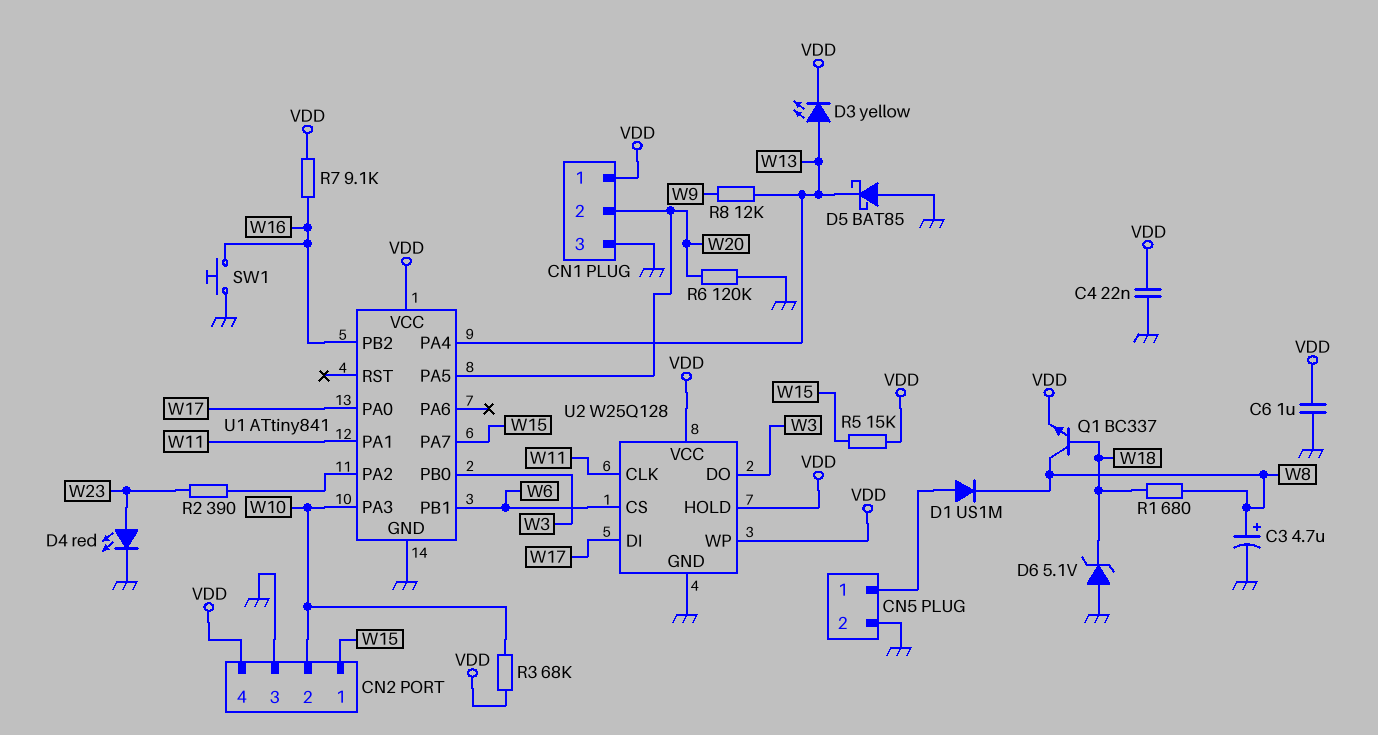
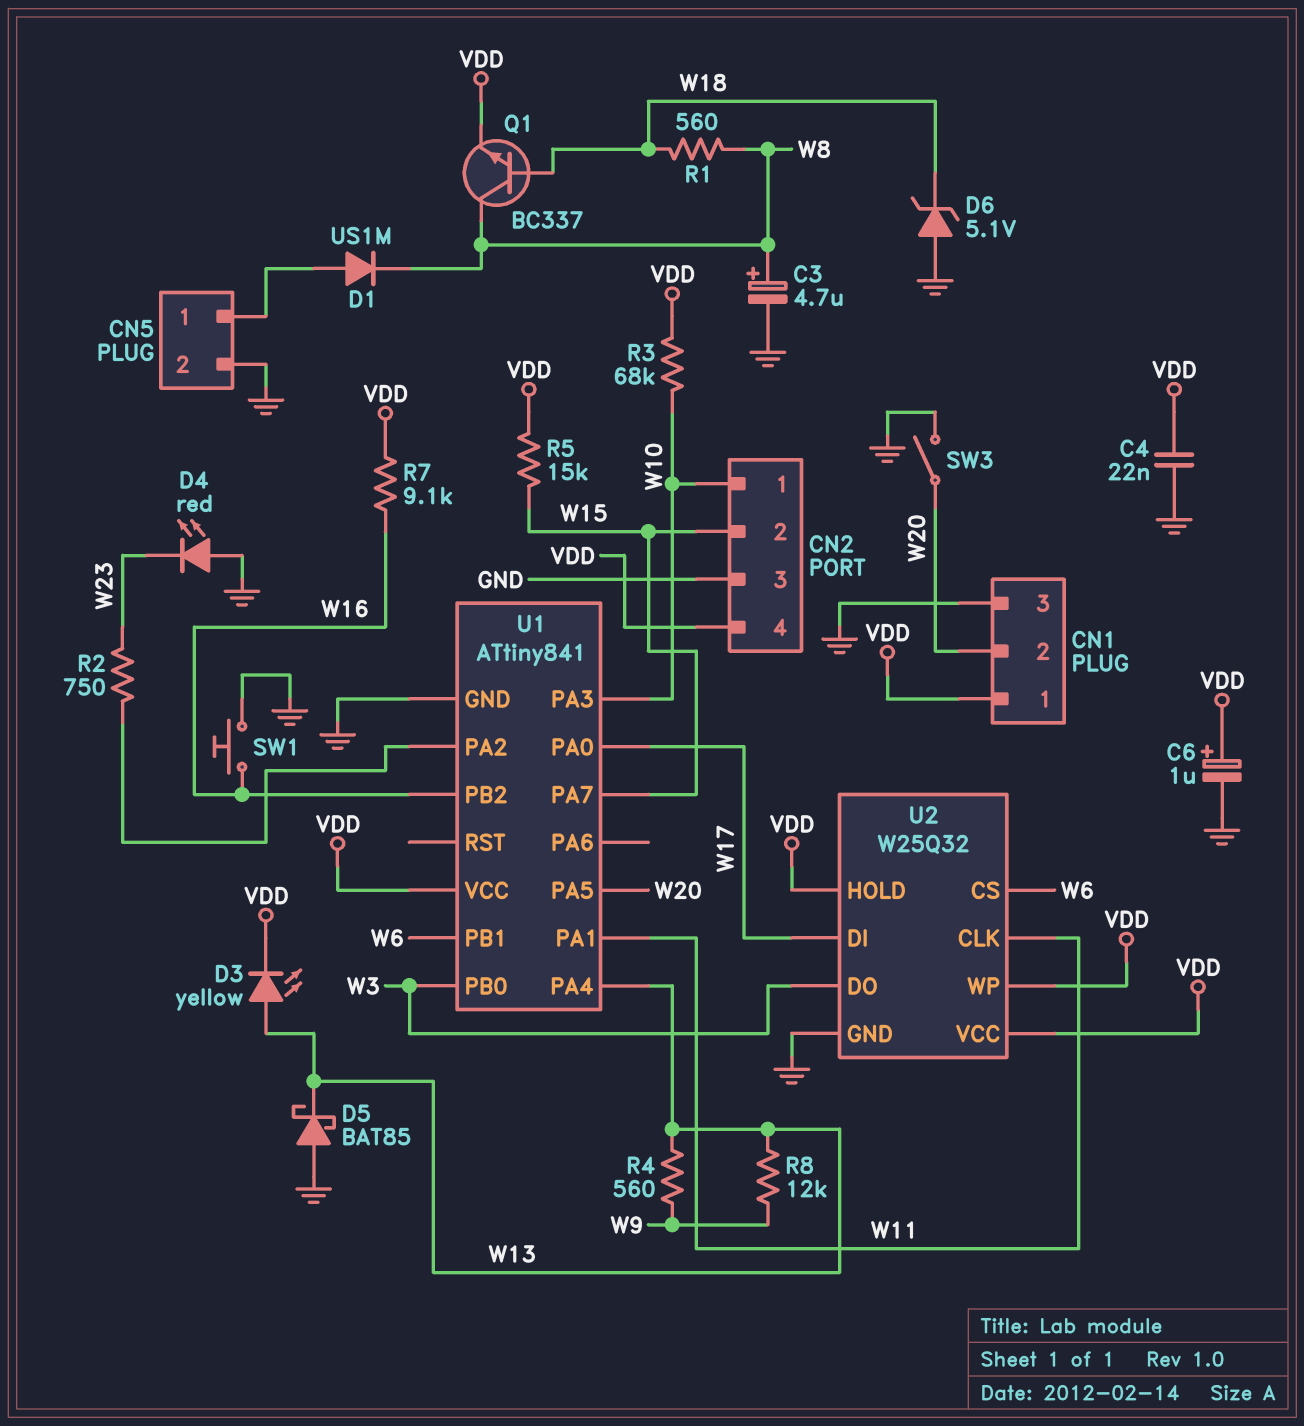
C6: 1uF (GND, VDD) -> 1uF (plus VDD, minus GND)
CN2 pin 1: W15 -> W10
CN2 pin 2: W10 -> W15
D4: LED red (A W23, K GND) -> LED red (A GND, K W23)
R1: 680 (W8, W18) -> 560 (W8, W18)
R2: 390 (U1/PA2, W23) -> 750 (U1/PA2, W23)
R4: none -> 560 (W9, W13)
R6: 120k (GND, W20) -> none
SW3: none -> switch (GND, W20)
U2: W25Q128 -> W25Q32

